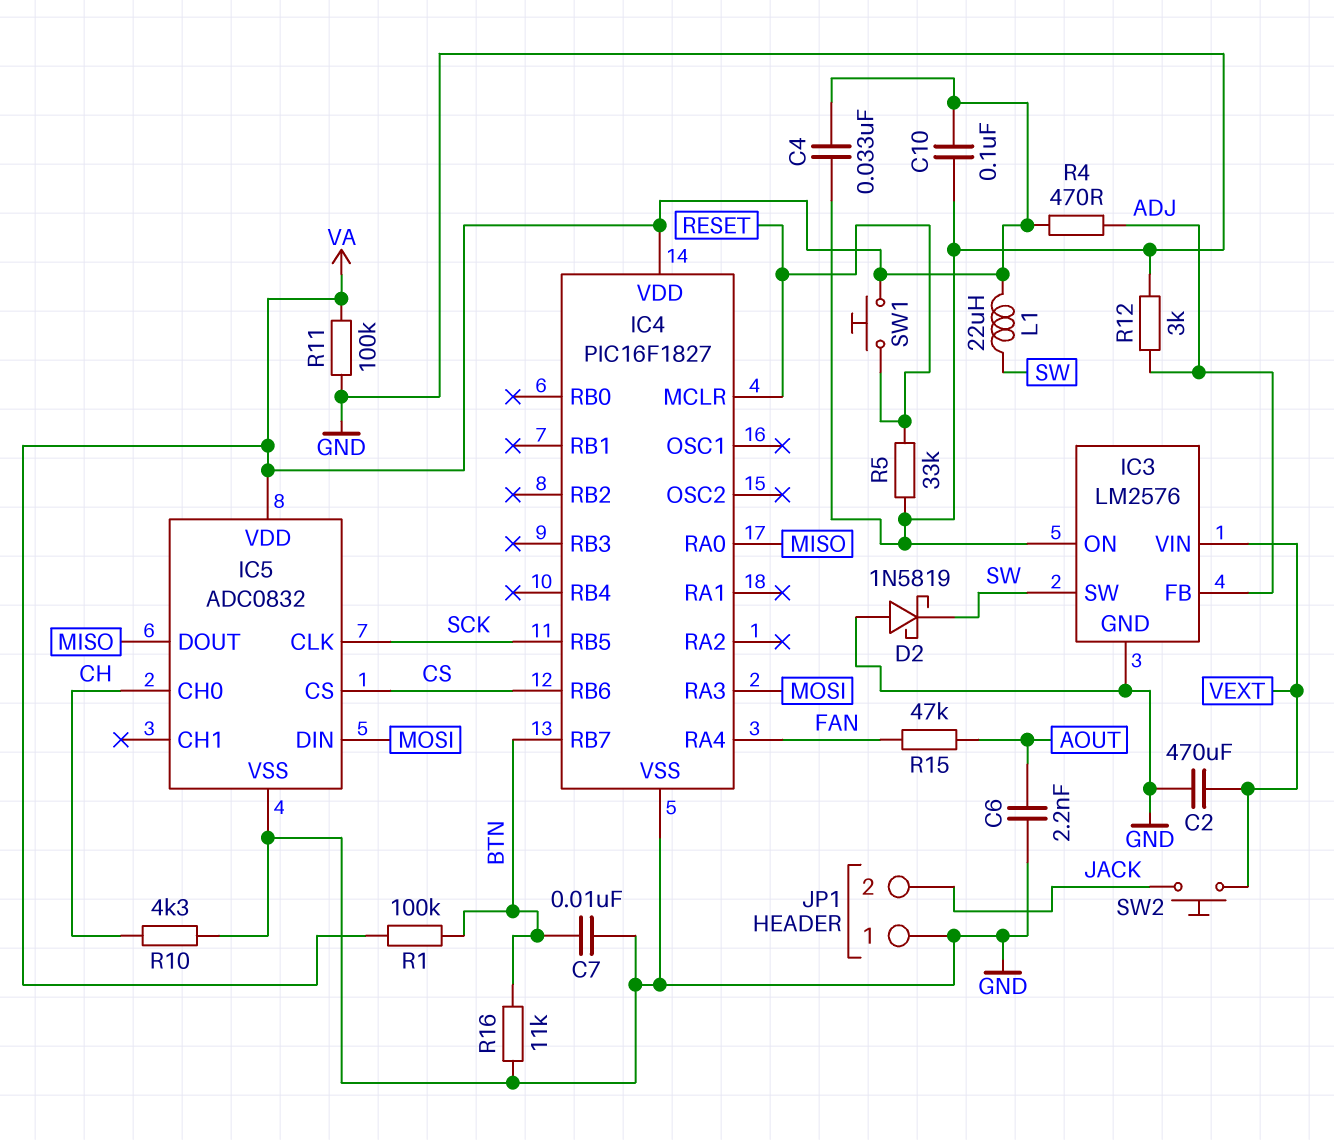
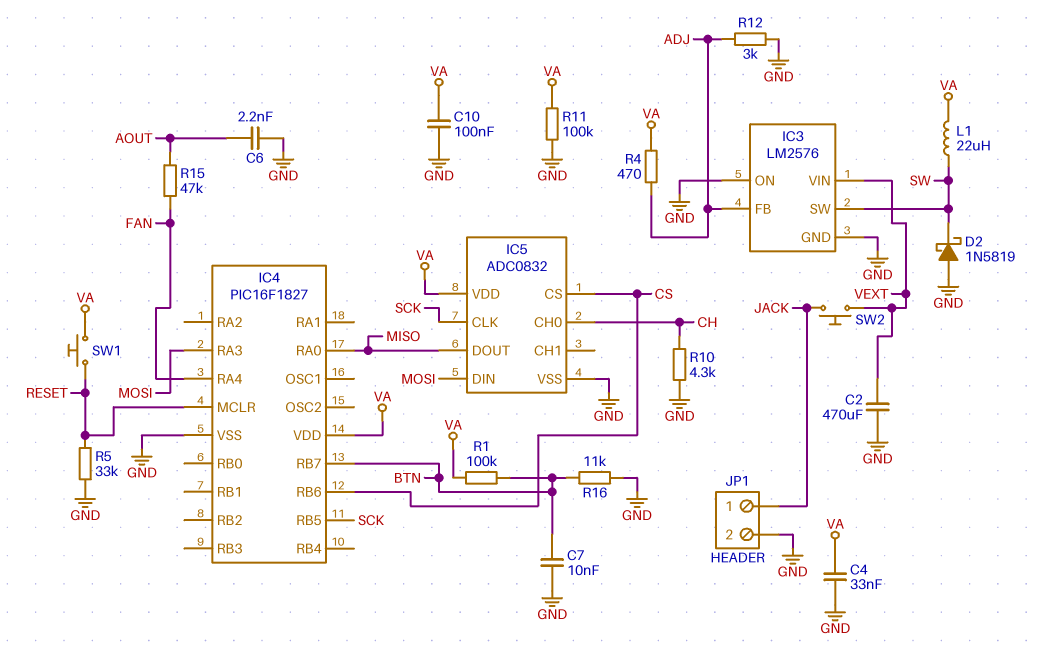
JP1 pin 1: GND -> JACK
JP1 pin 2: JACK -> GND

